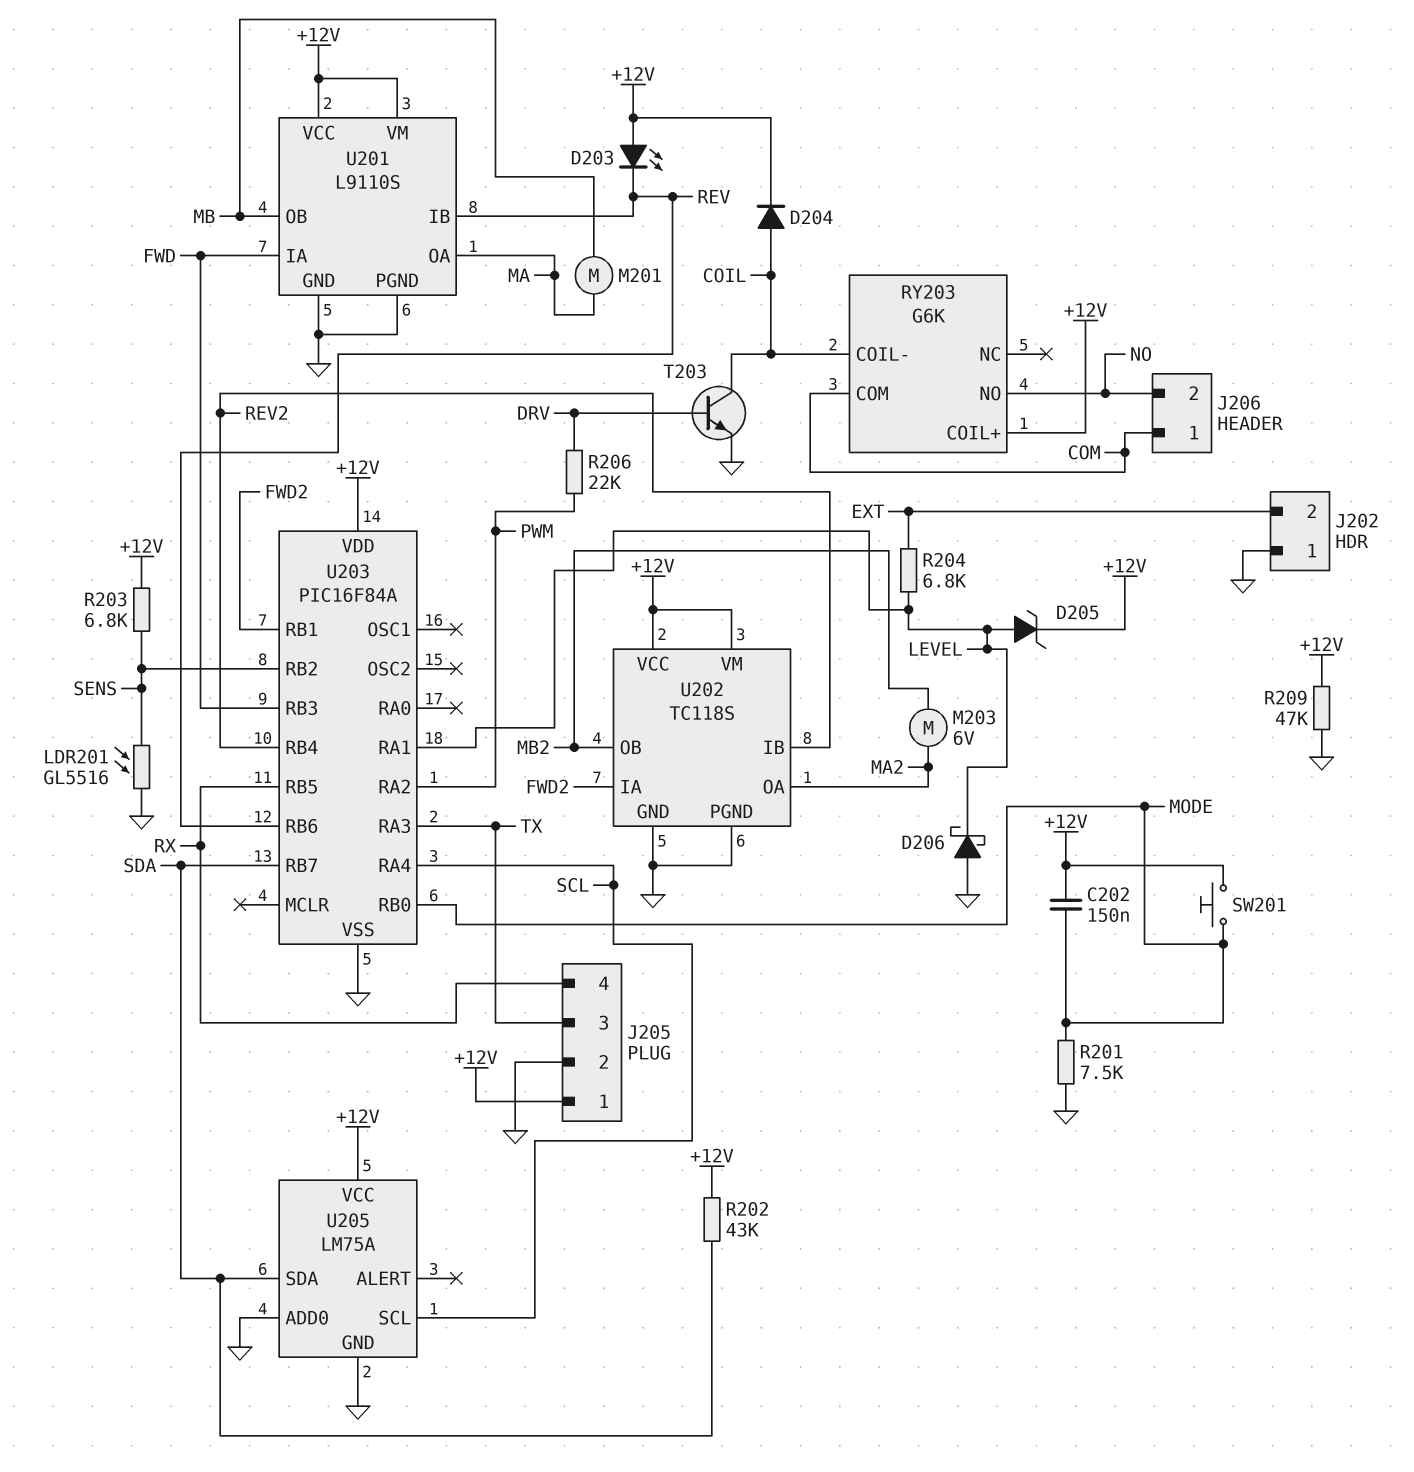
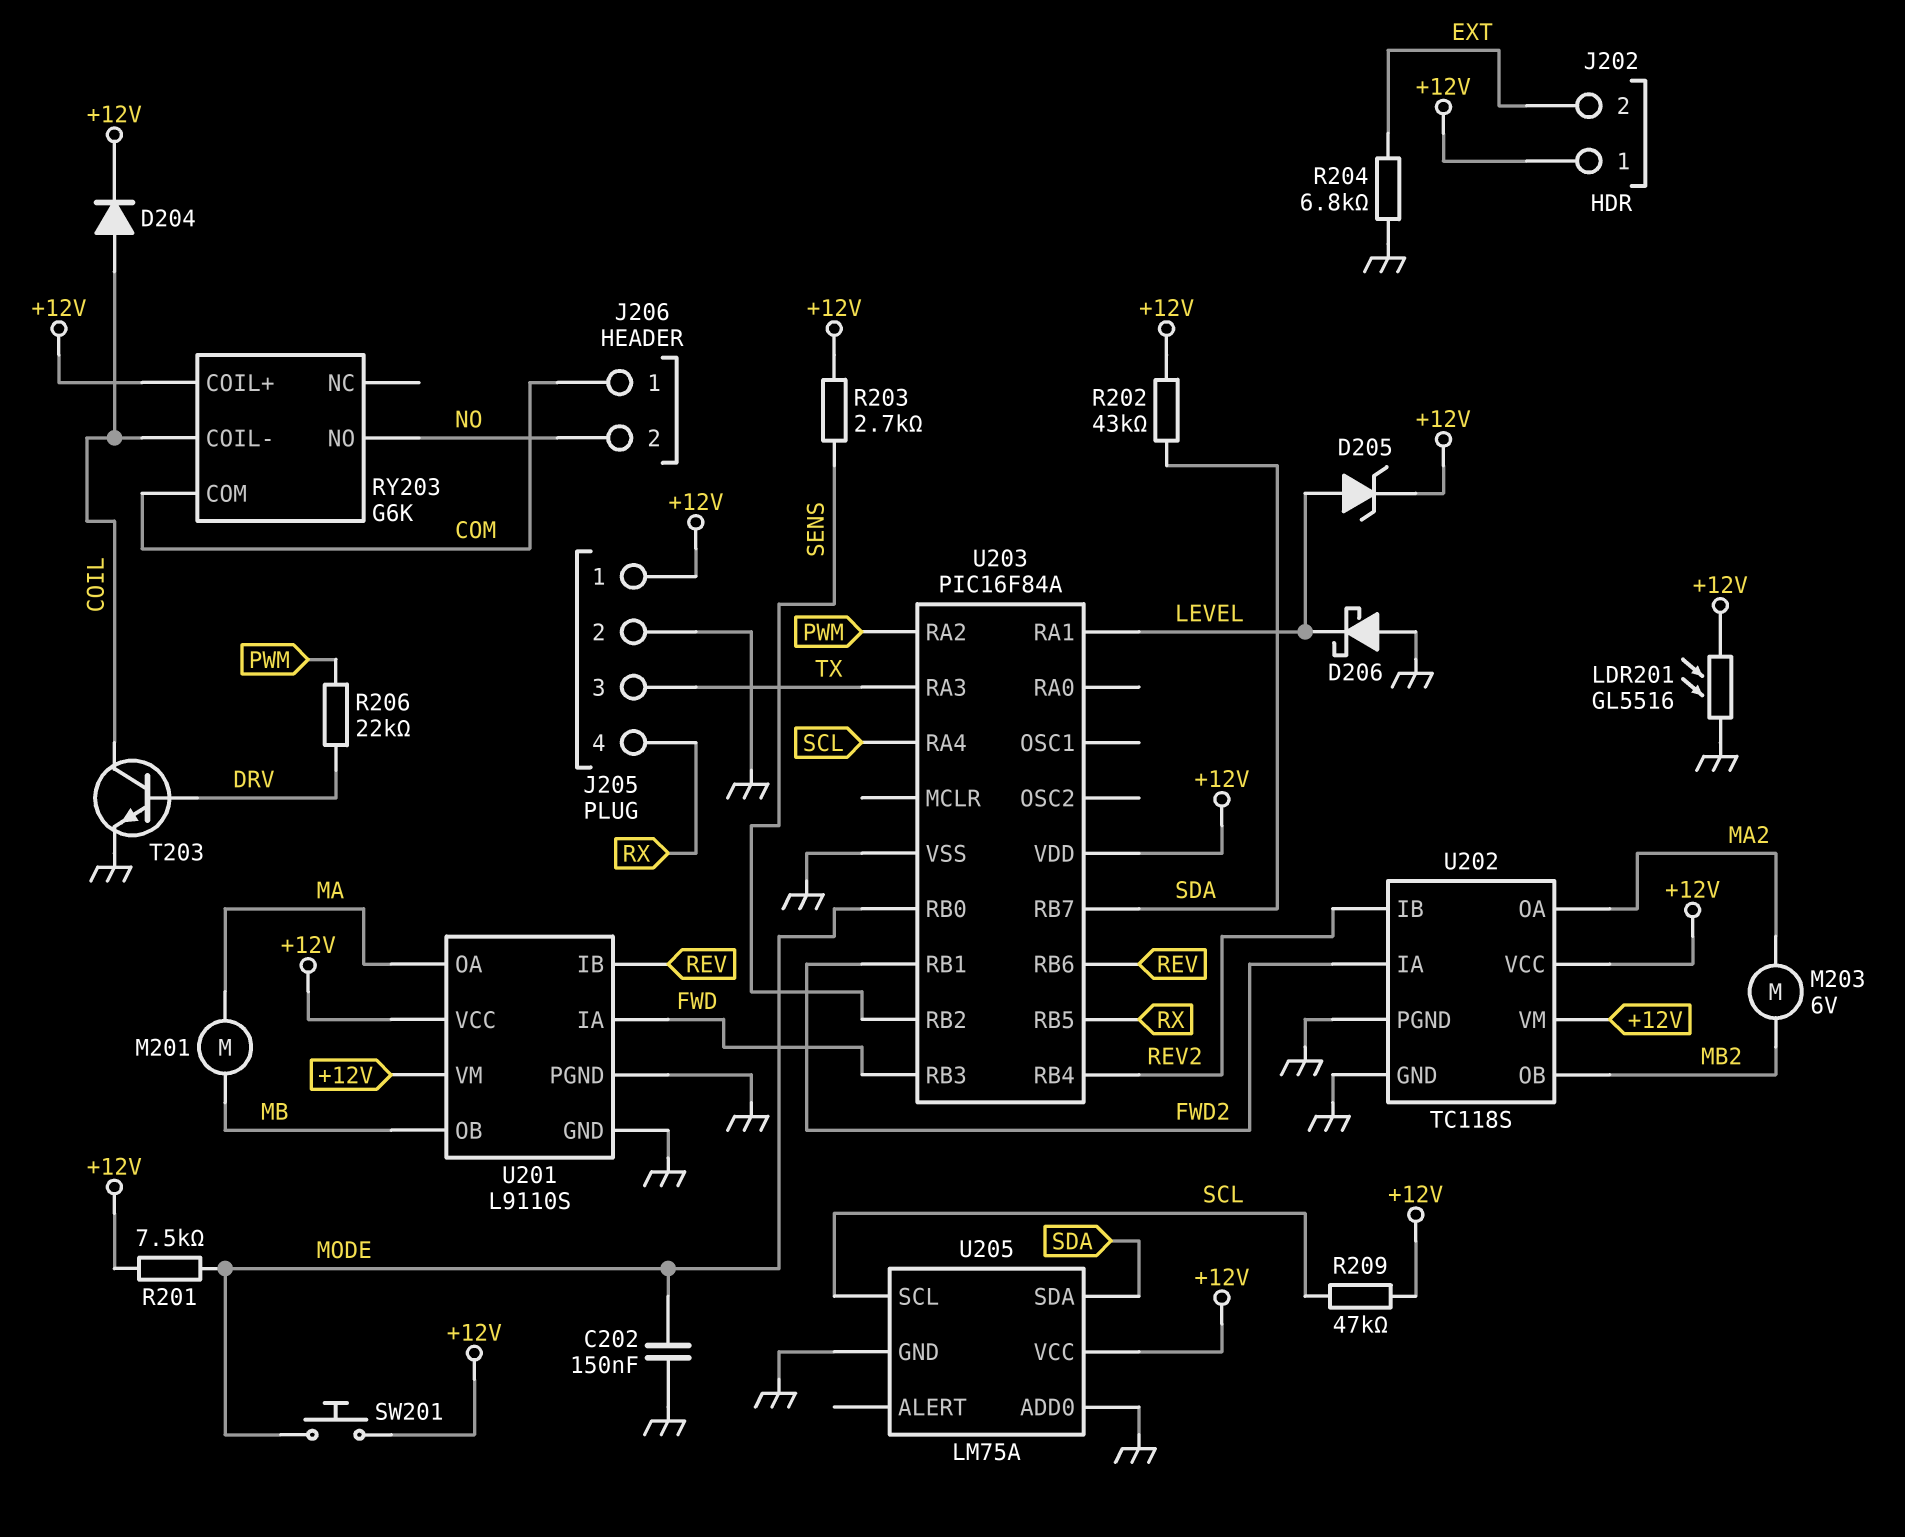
C202: 150nF (+12V, MODE) -> 150nF (GND, MODE)
D203: LED (A +12V, K REV) -> none
J202 pin 1: GND -> +12V
LDR201: GL5516 (GND, SENS) -> GL5516 (+12V, GND)
R201: 7.5k (GND, MODE) -> 7.5k (+12V, MODE)
R203: 6.8k (+12V, SENS) -> 2.7k (+12V, SENS)
R204: 6.8k (EXT, LEVEL) -> 6.8k (EXT, GND)
R209: 47k (+12V, GND) -> 47k (+12V, SCL)

